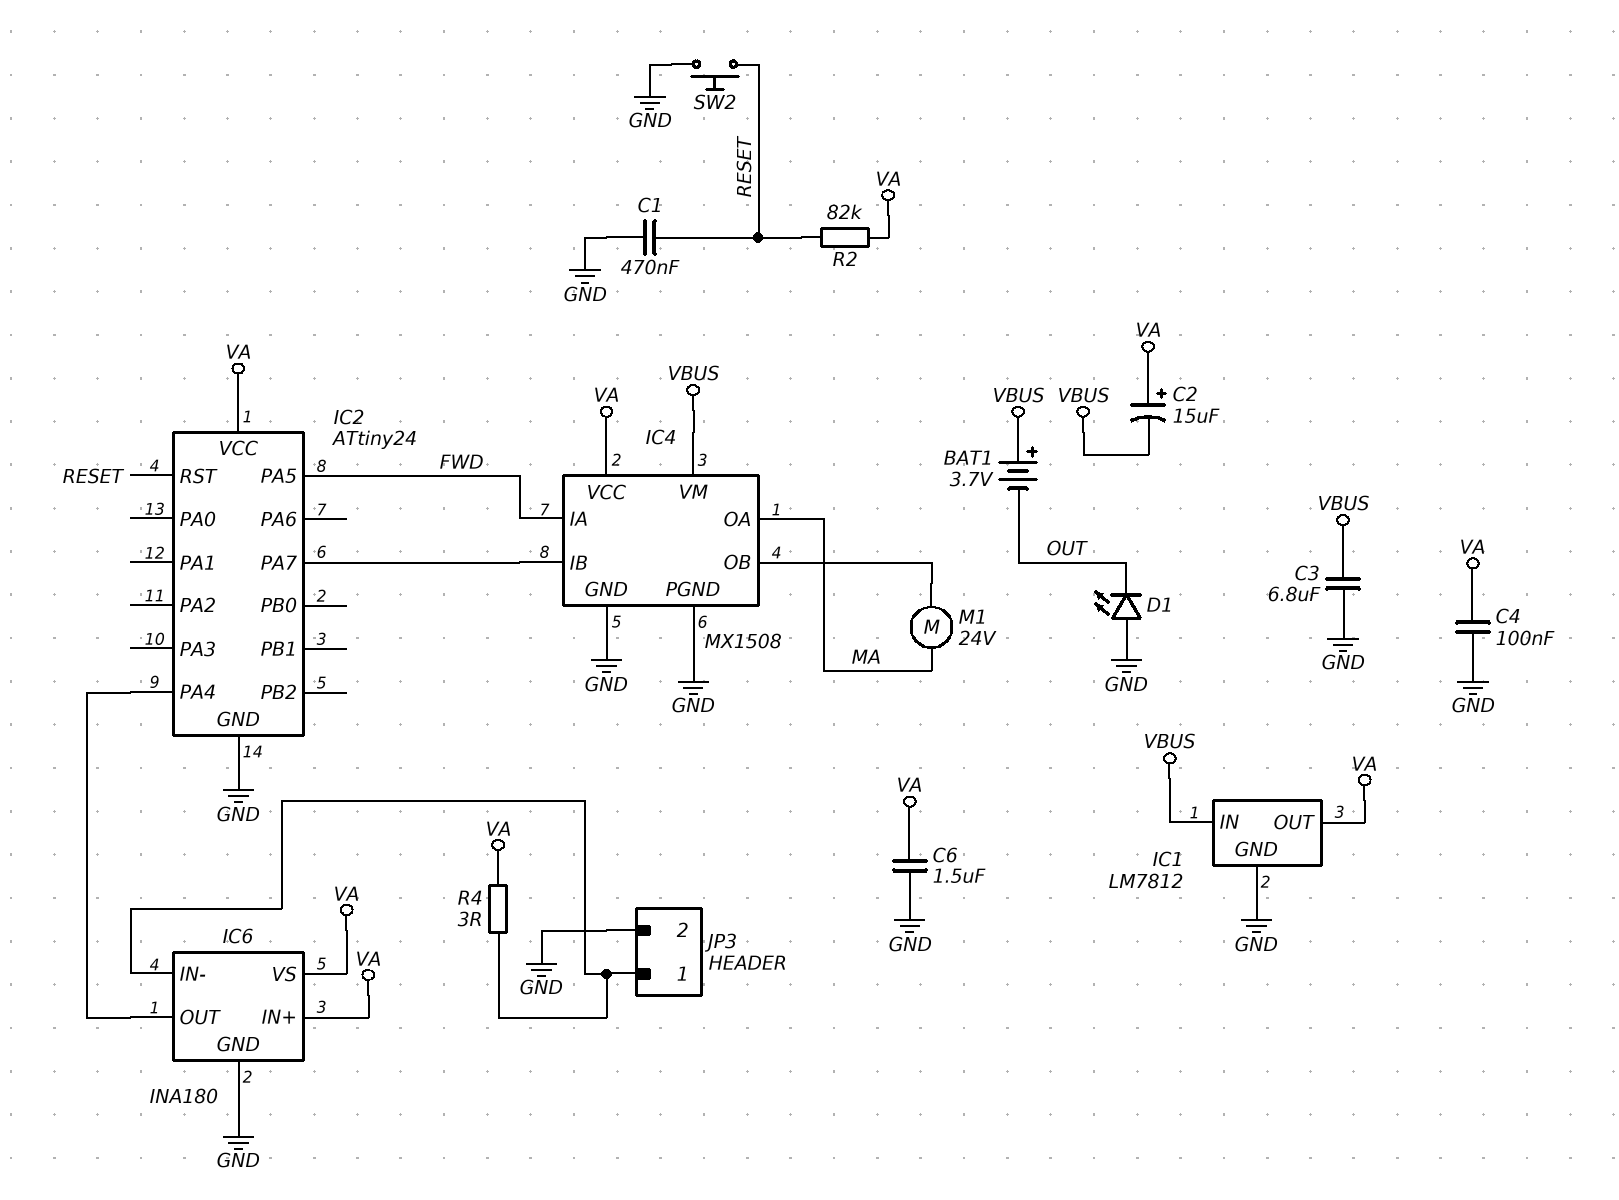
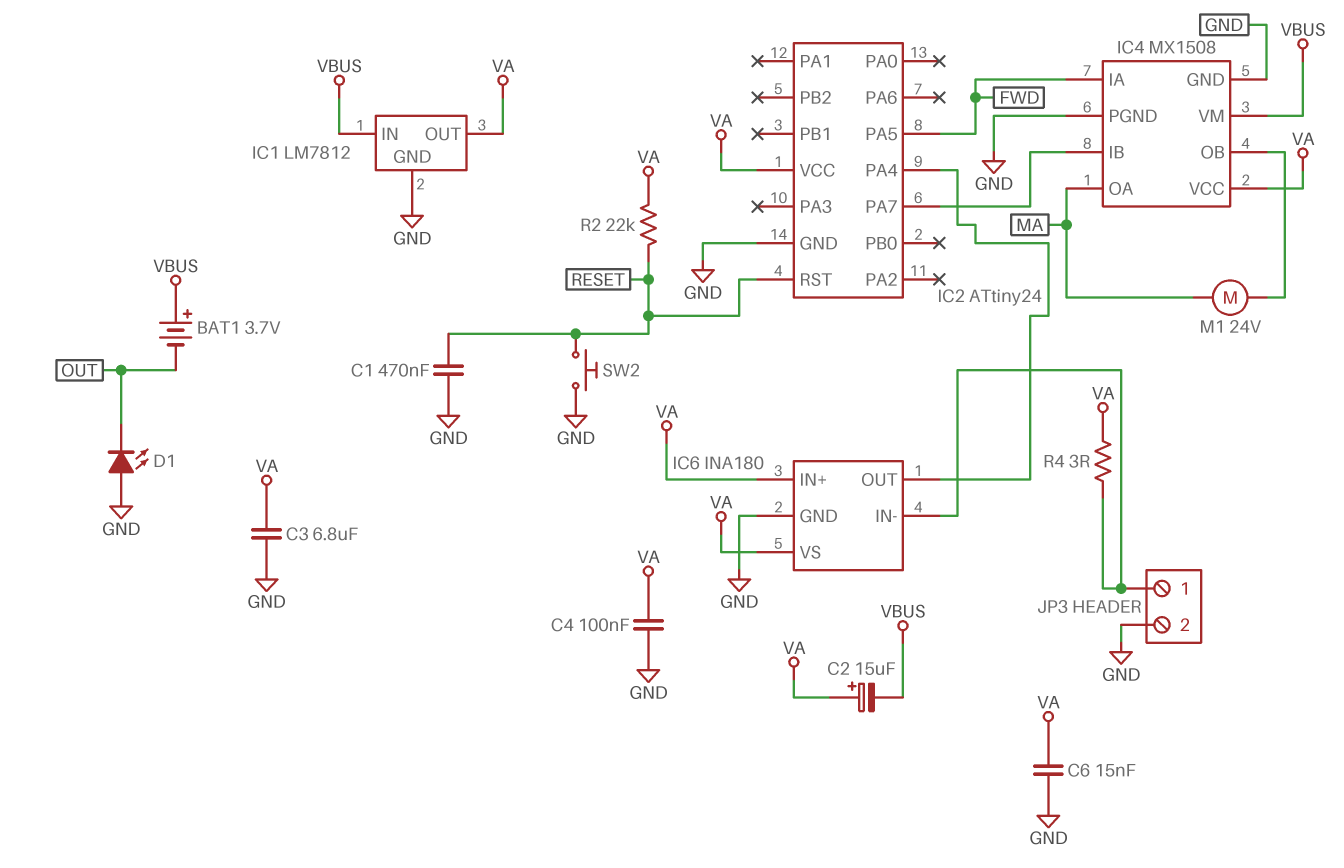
C3: 6.8uF (GND, VBUS) -> 6.8uF (GND, VA)
C6: 1.5uF (GND, VA) -> 15nF (GND, VA)
R2: 82k (RESET, VA) -> 22k (RESET, VA)

